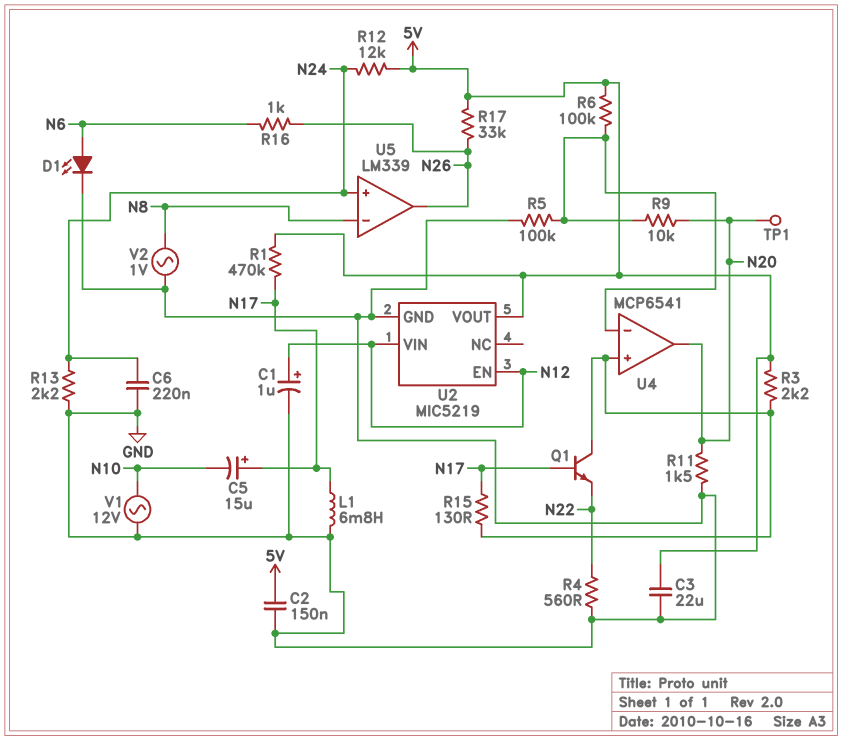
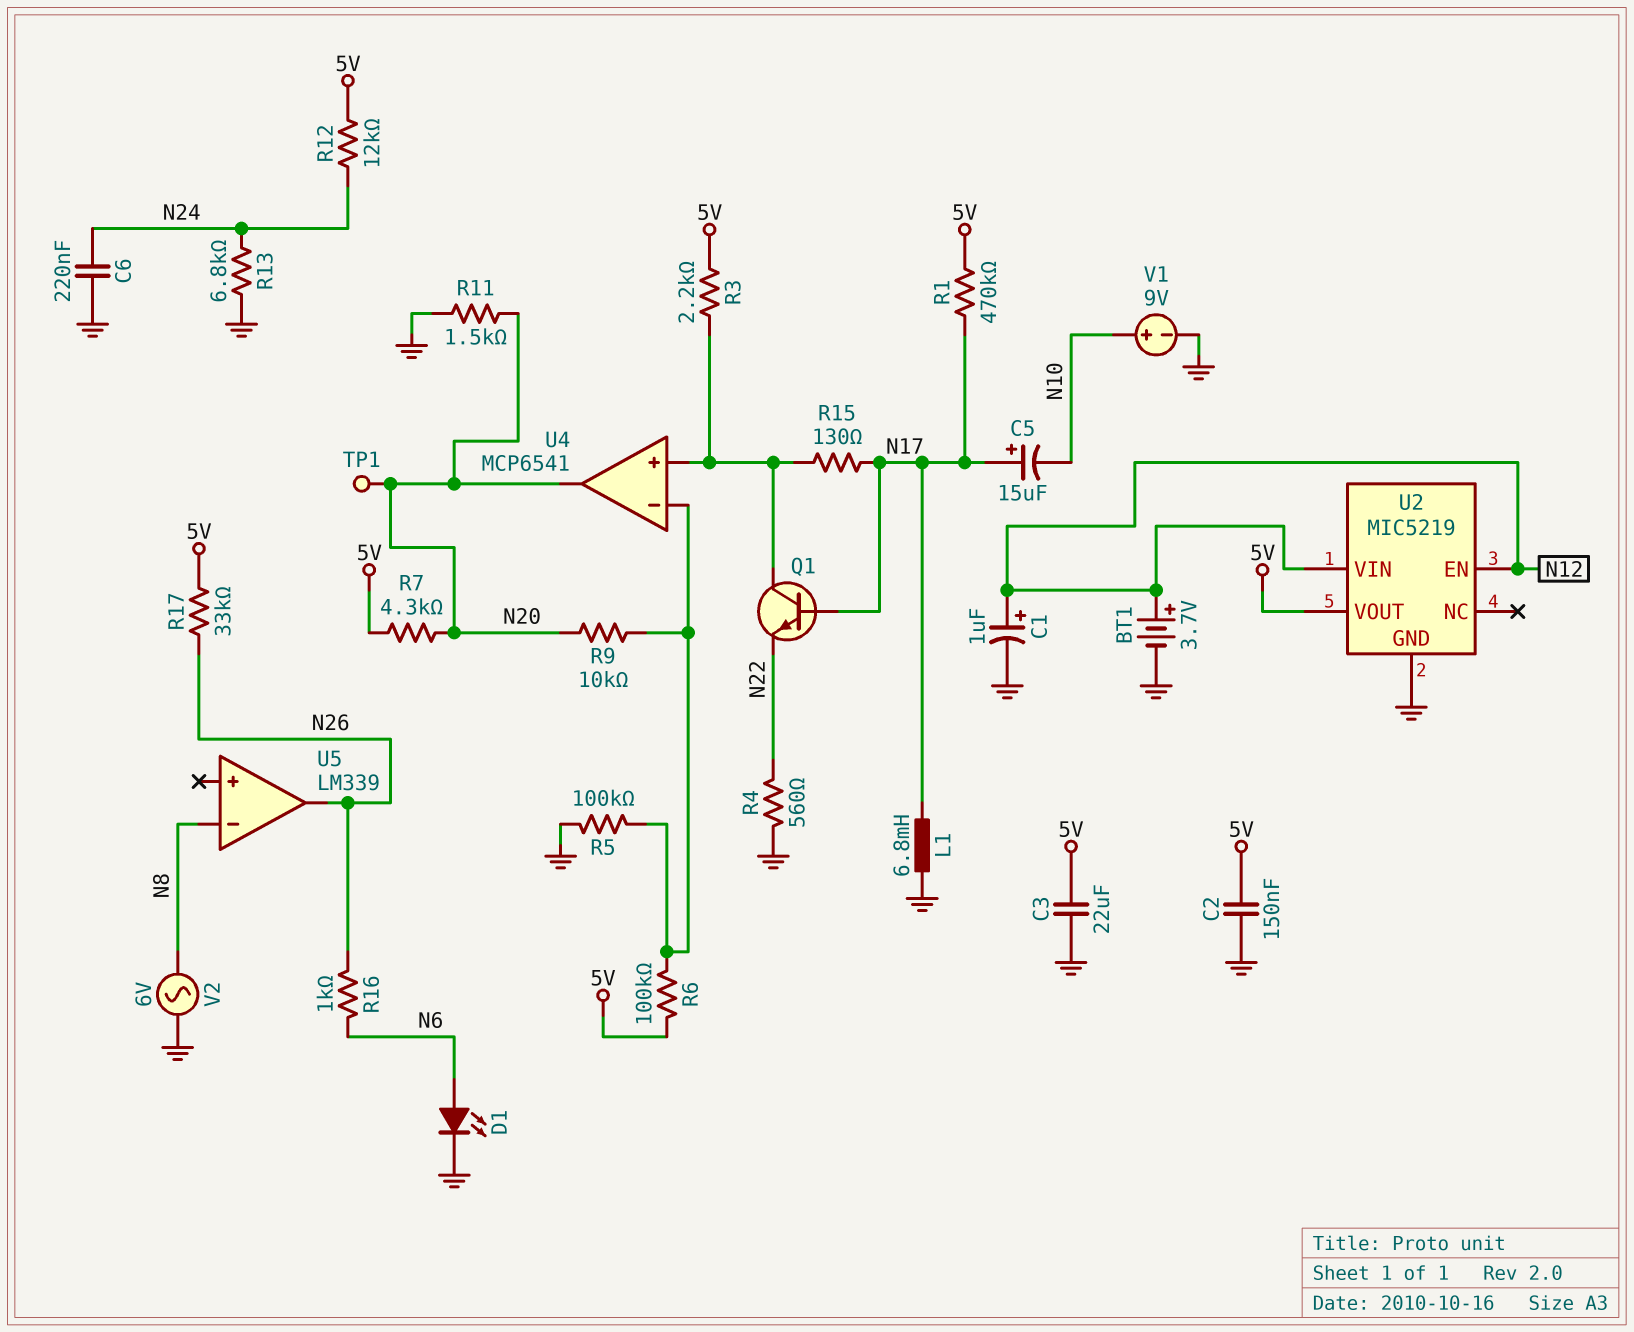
BT1: none -> 3.7V (plus N12, minus GND)
R7: none -> 4.3k (5V, N20)
R13: 2.2k (GND, N24) -> 6.8k (GND, N24)
U5 pin in+: N24 -> none
V1: AC 12V (GND, N10) -> 9V (plus N10, minus GND)
V2: AC 1V (GND, N8) -> AC 6V (GND, N8)

